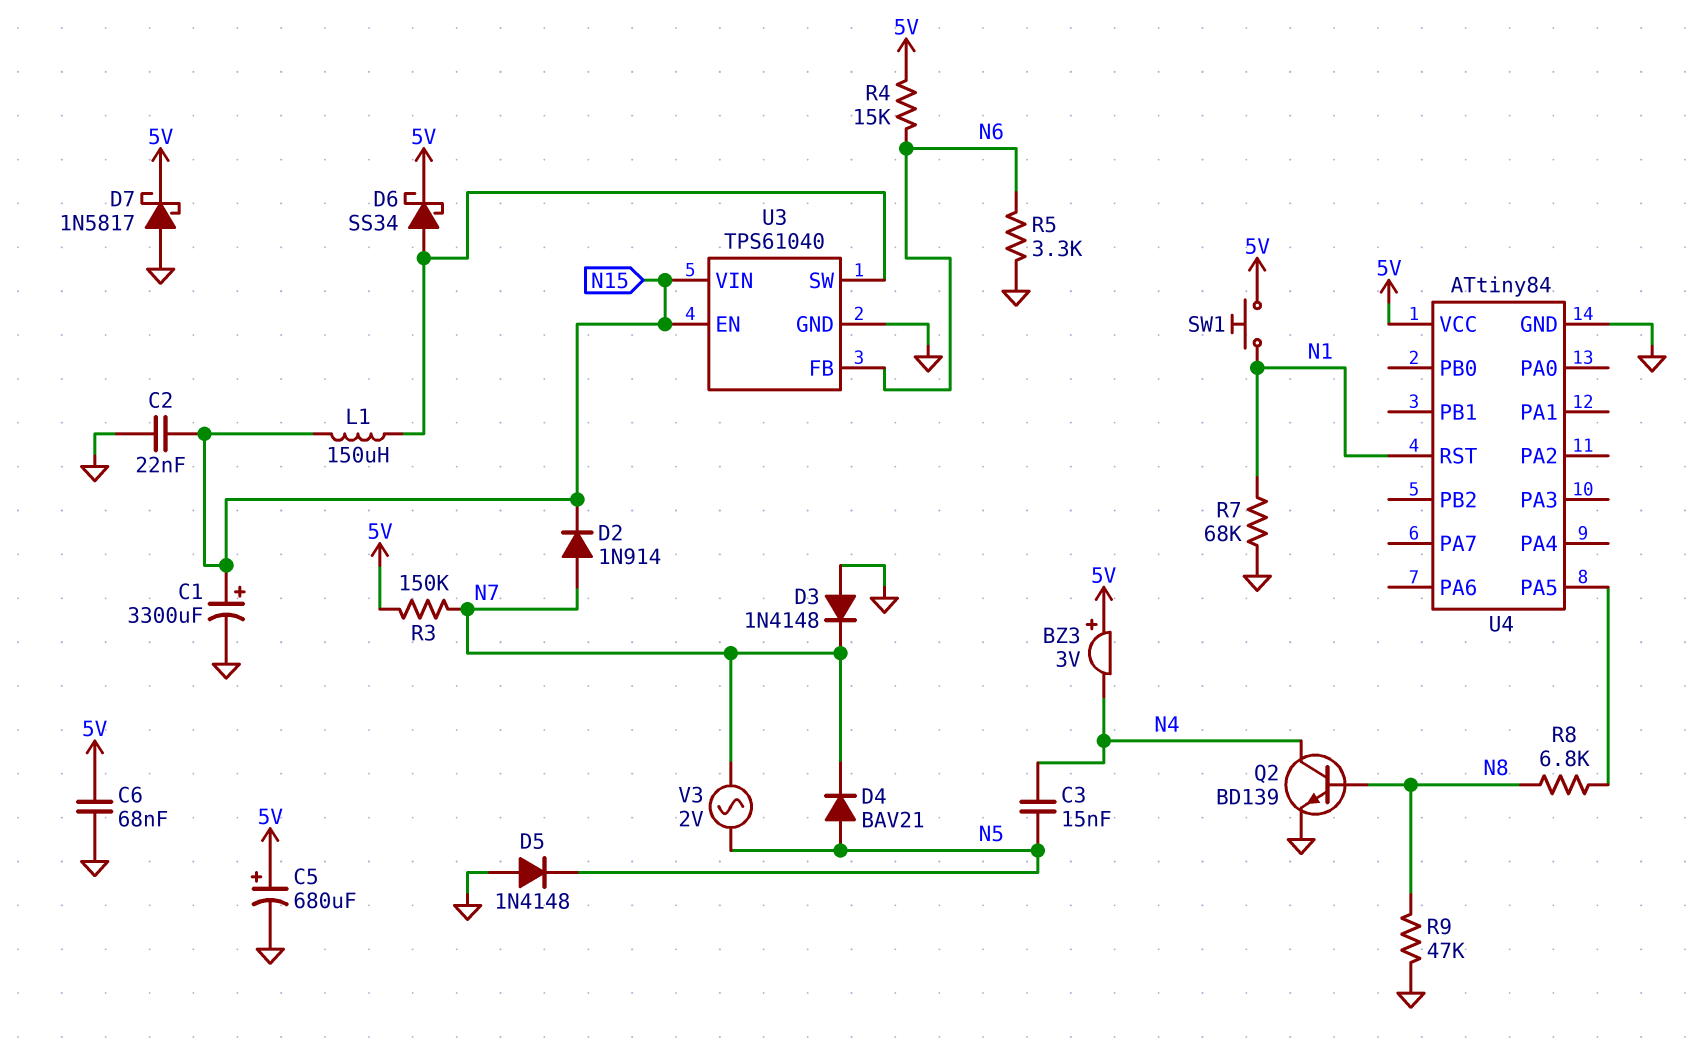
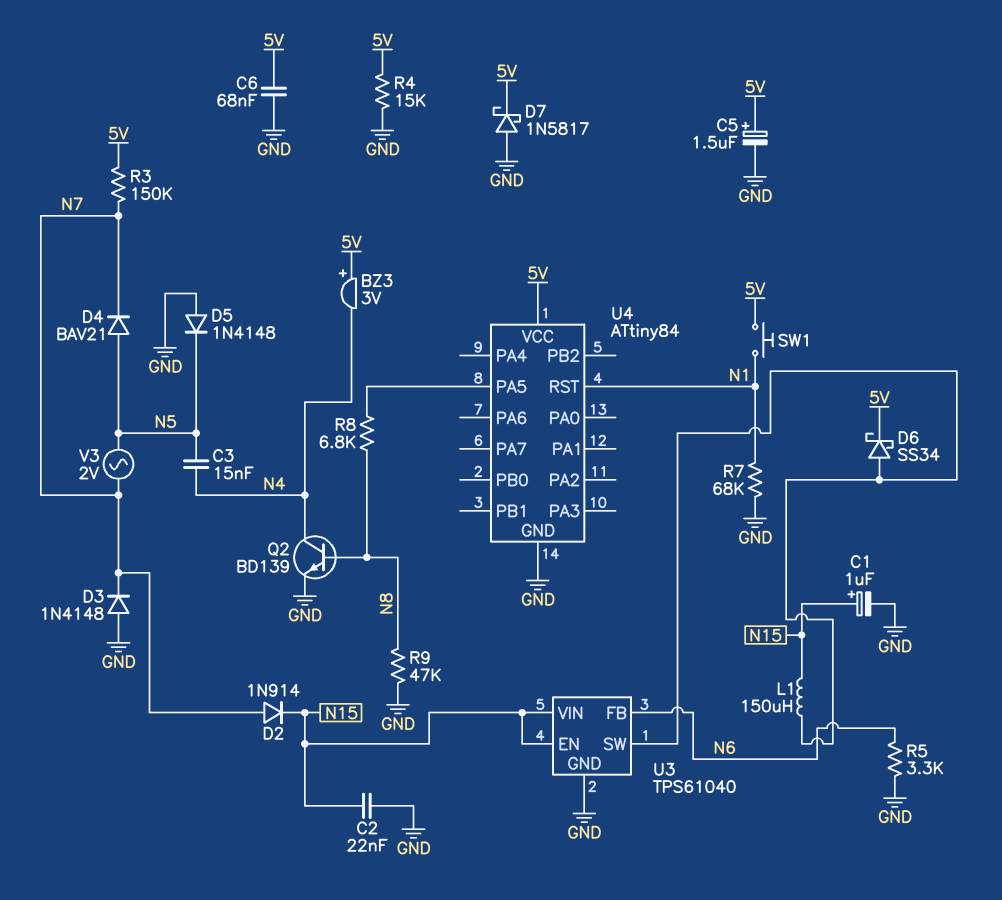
C1: 3300uF (plus N15, minus GND) -> 1uF (plus N15, minus GND)
C5: 680uF (plus 5V, minus GND) -> 1.5uF (plus 5V, minus GND)
R4: 15k (5V, N6) -> 15k (5V, GND)

